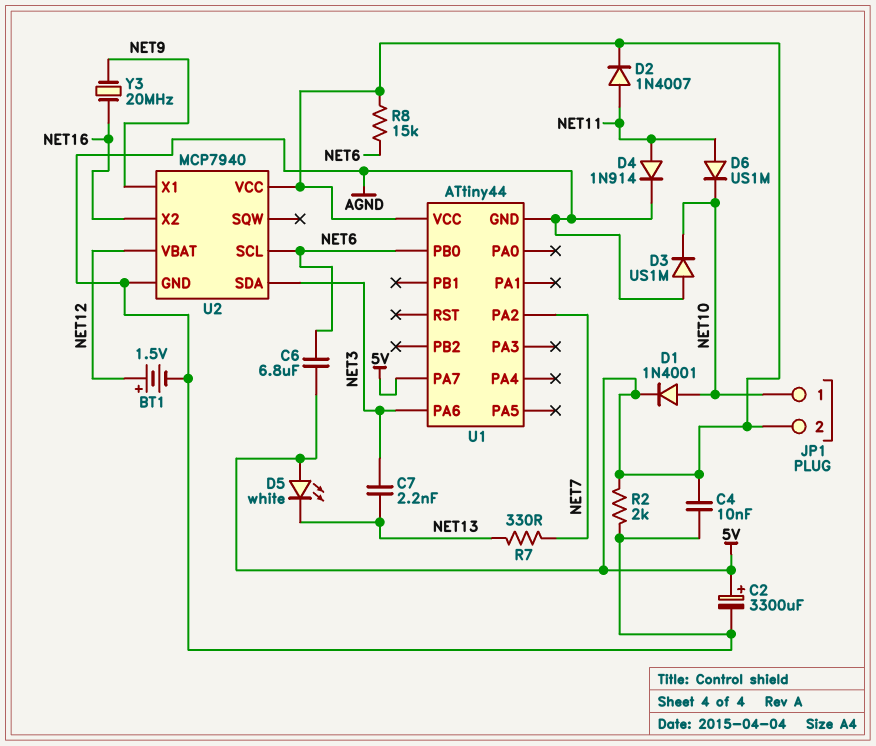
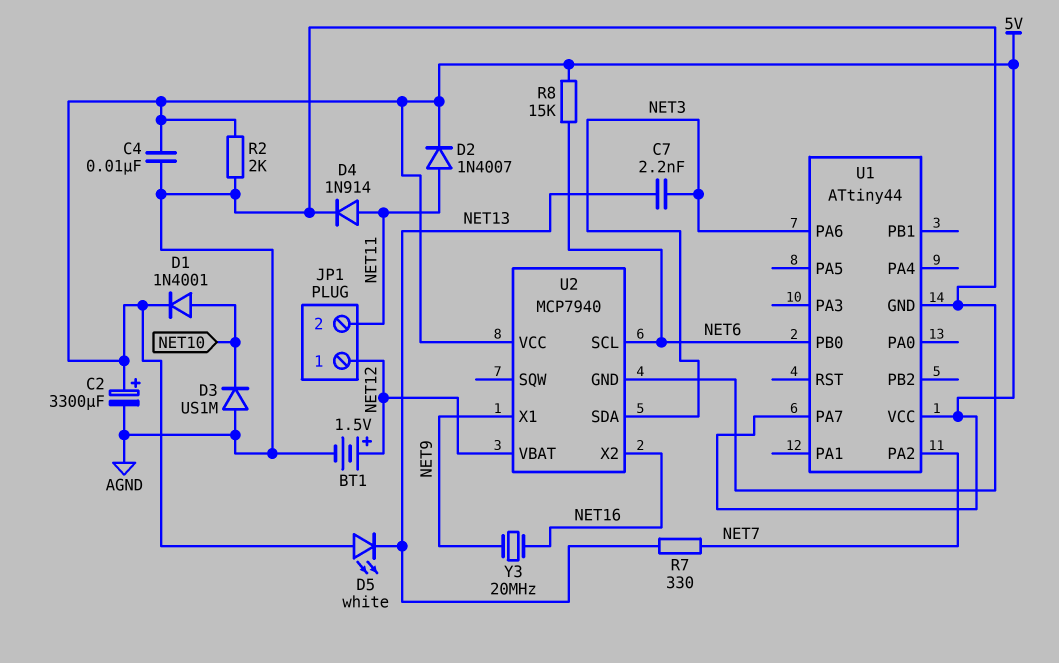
C6: 6.8uF (5V, NET6) -> none
D6: diode US1M (A NET11, K NET10) -> none
JP1 pin 1: NET10 -> NET12
JP1 pin 2: 5V -> NET11

